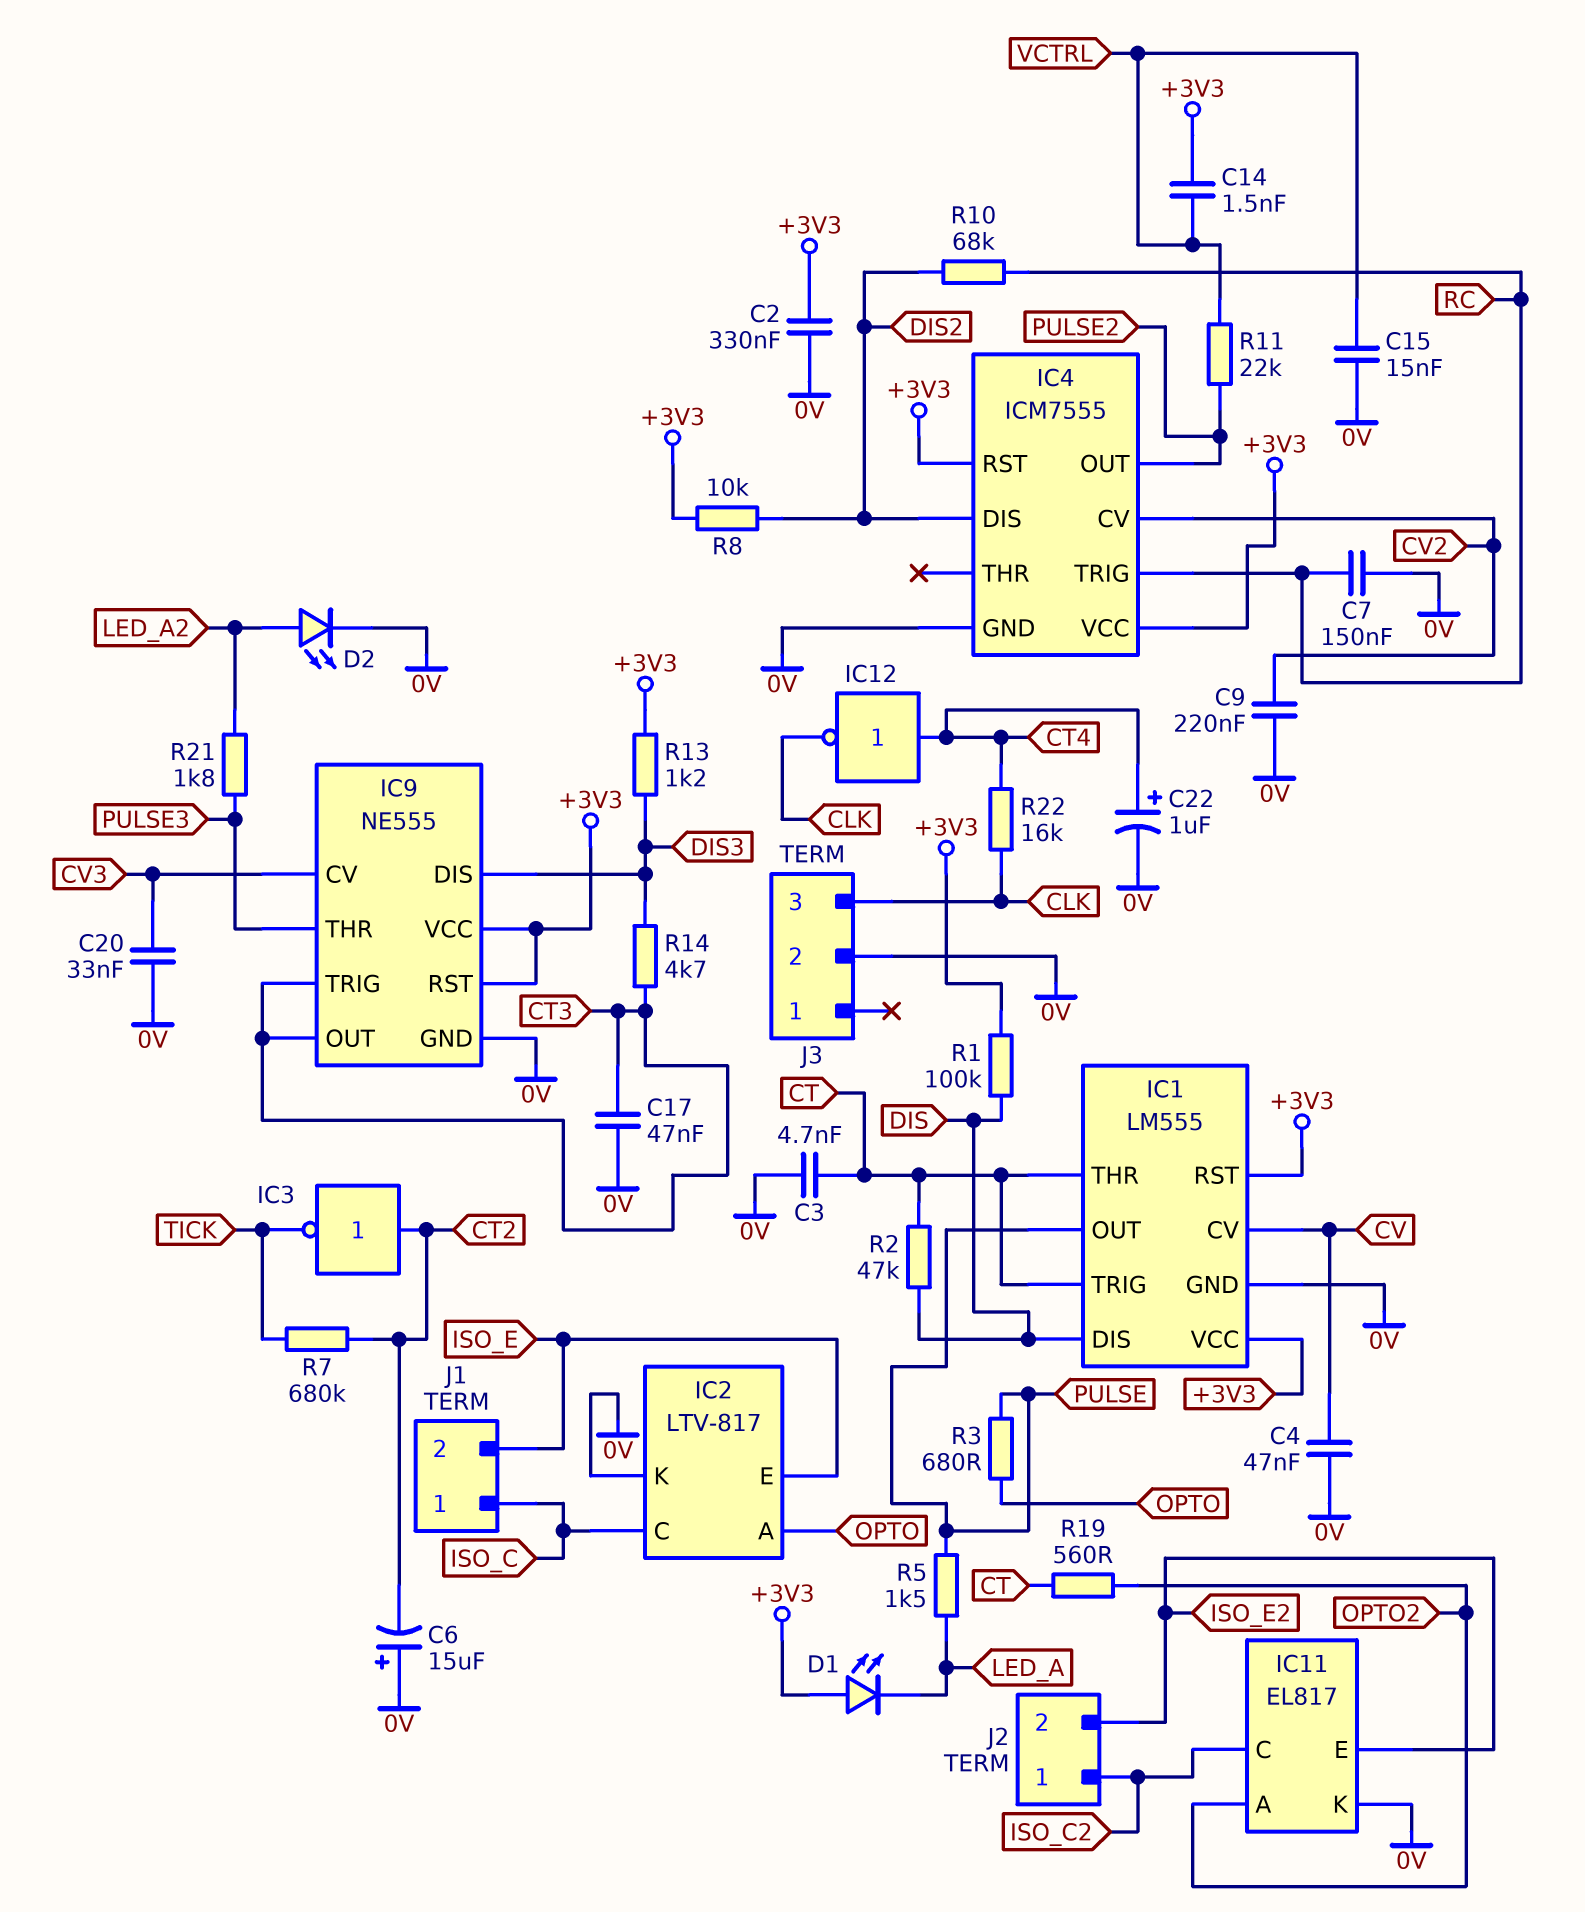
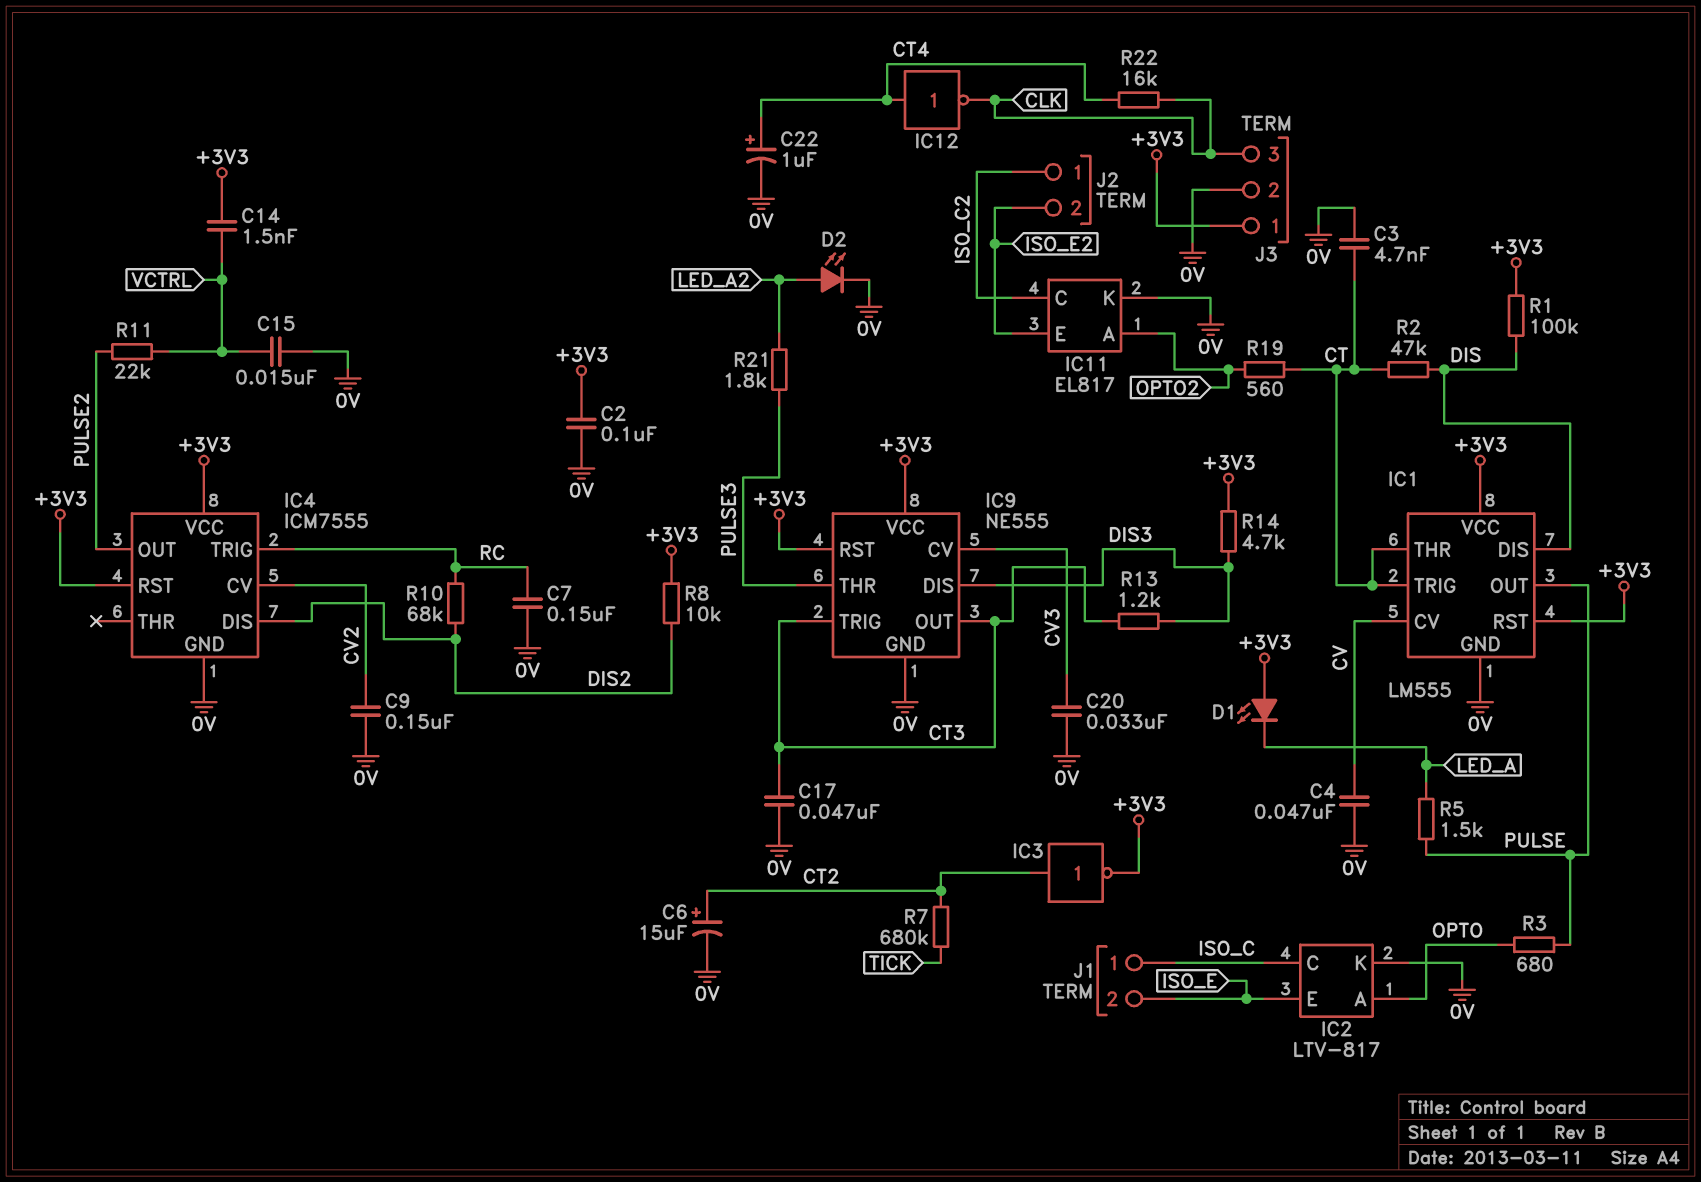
C2: 330nF (+3V3, 0V) -> 100nF (+3V3, 0V)
C6: 15uF (plus 0V, minus CT2) -> 15uF (plus CT2, minus 0V)
C9: 220nF (0V, CV2) -> 150nF (0V, CV2)
IC3: NOT (in CT2, out TICK) -> NOT (in CT2, out +3V3)
J3 pin 1: none -> +3V3
R13: 1.2k (+3V3, DIS3) -> 1.2k (CT3, DIS3)
R14: 4.7k (CT3, DIS3) -> 4.7k (+3V3, DIS3)

